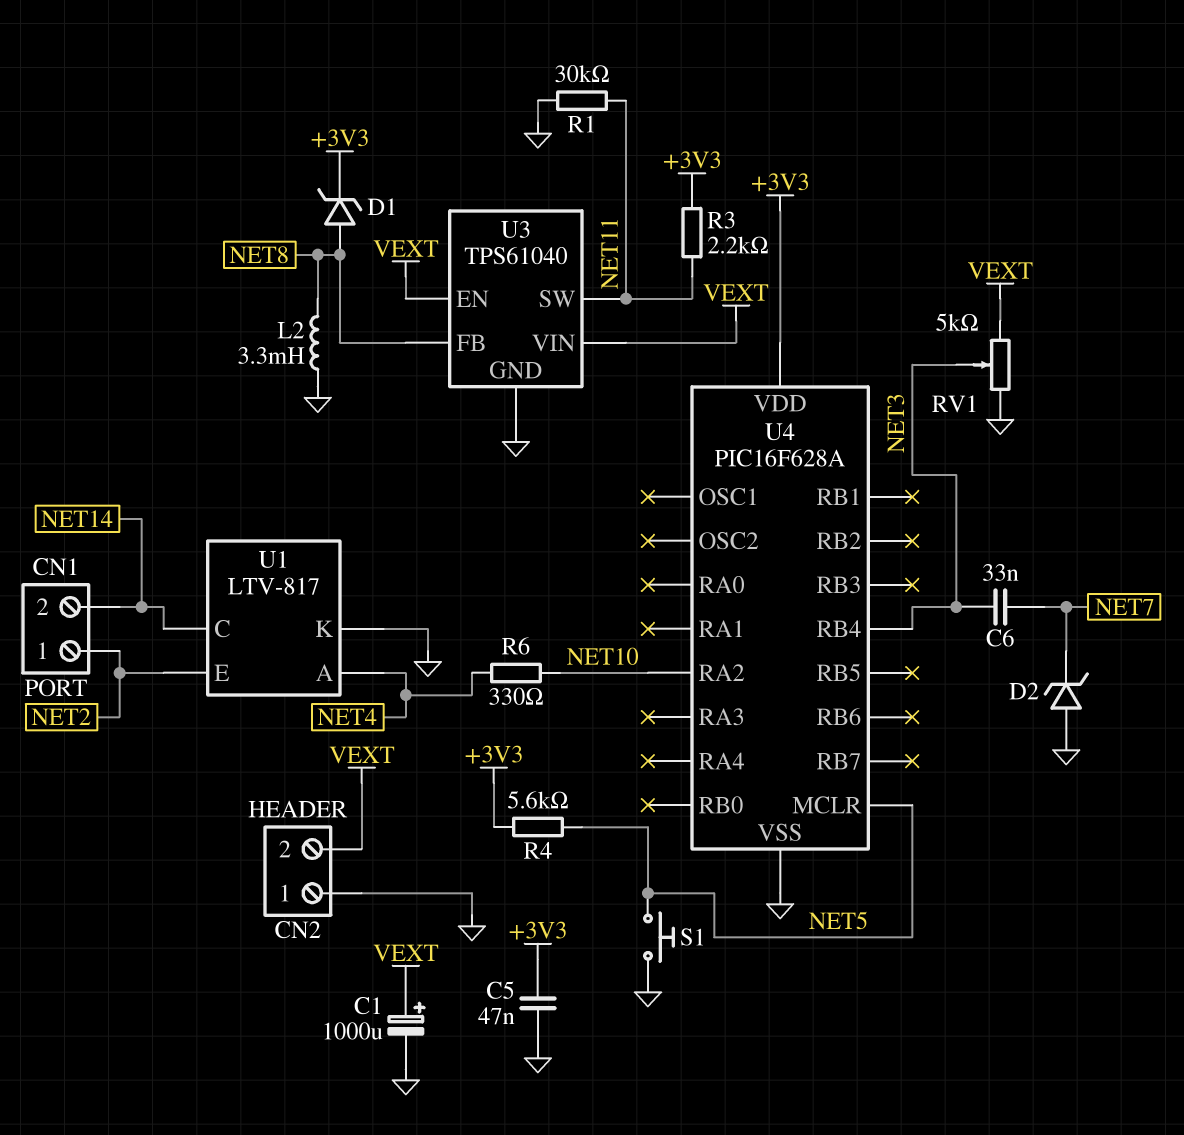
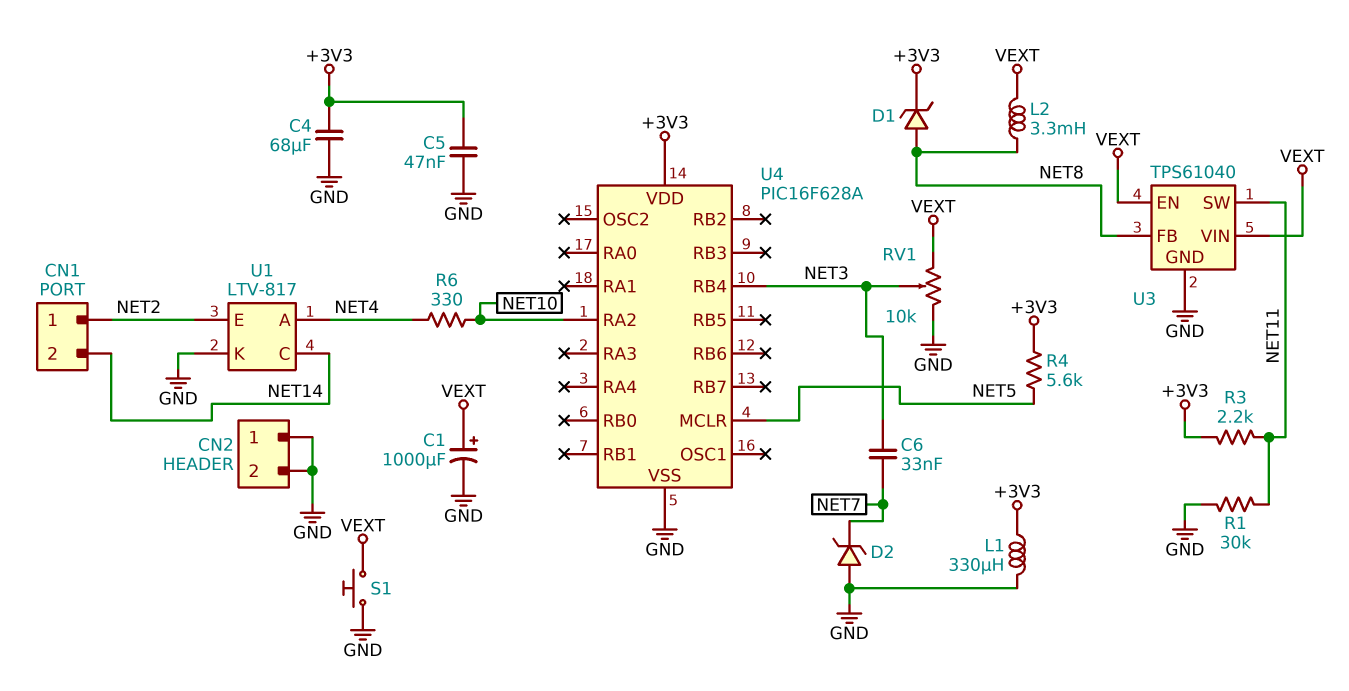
C4: none -> 68uF (+3V3, GND)
CN2 pin 2: VEXT -> GND
L1: none -> 330uH (+3V3, GND)
L2: 3.3mH (GND, NET8) -> 3.3mH (NET8, VEXT)
RV1: 5k (GND, VEXT, wiper NET3) -> 10k (GND, VEXT, wiper NET3)
S1: button (GND, NET5) -> button (GND, VEXT)

